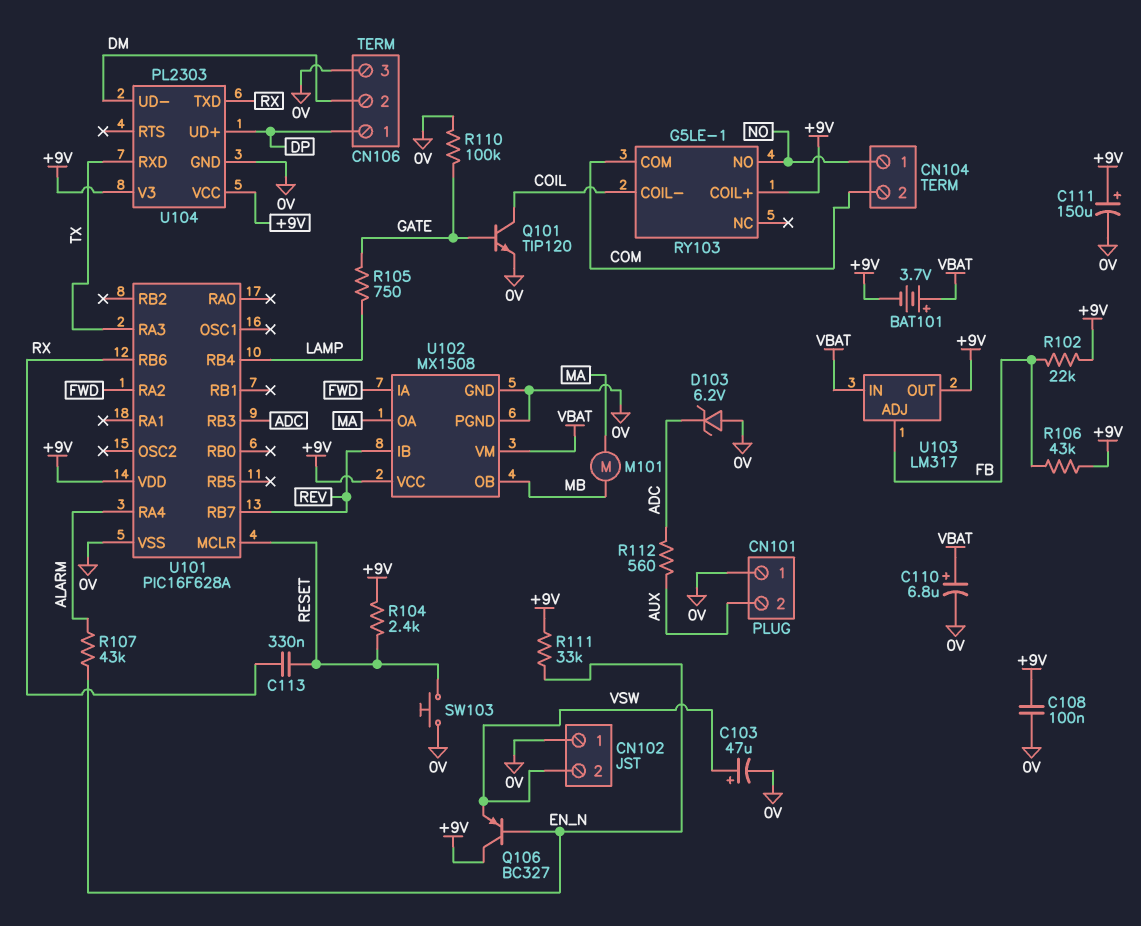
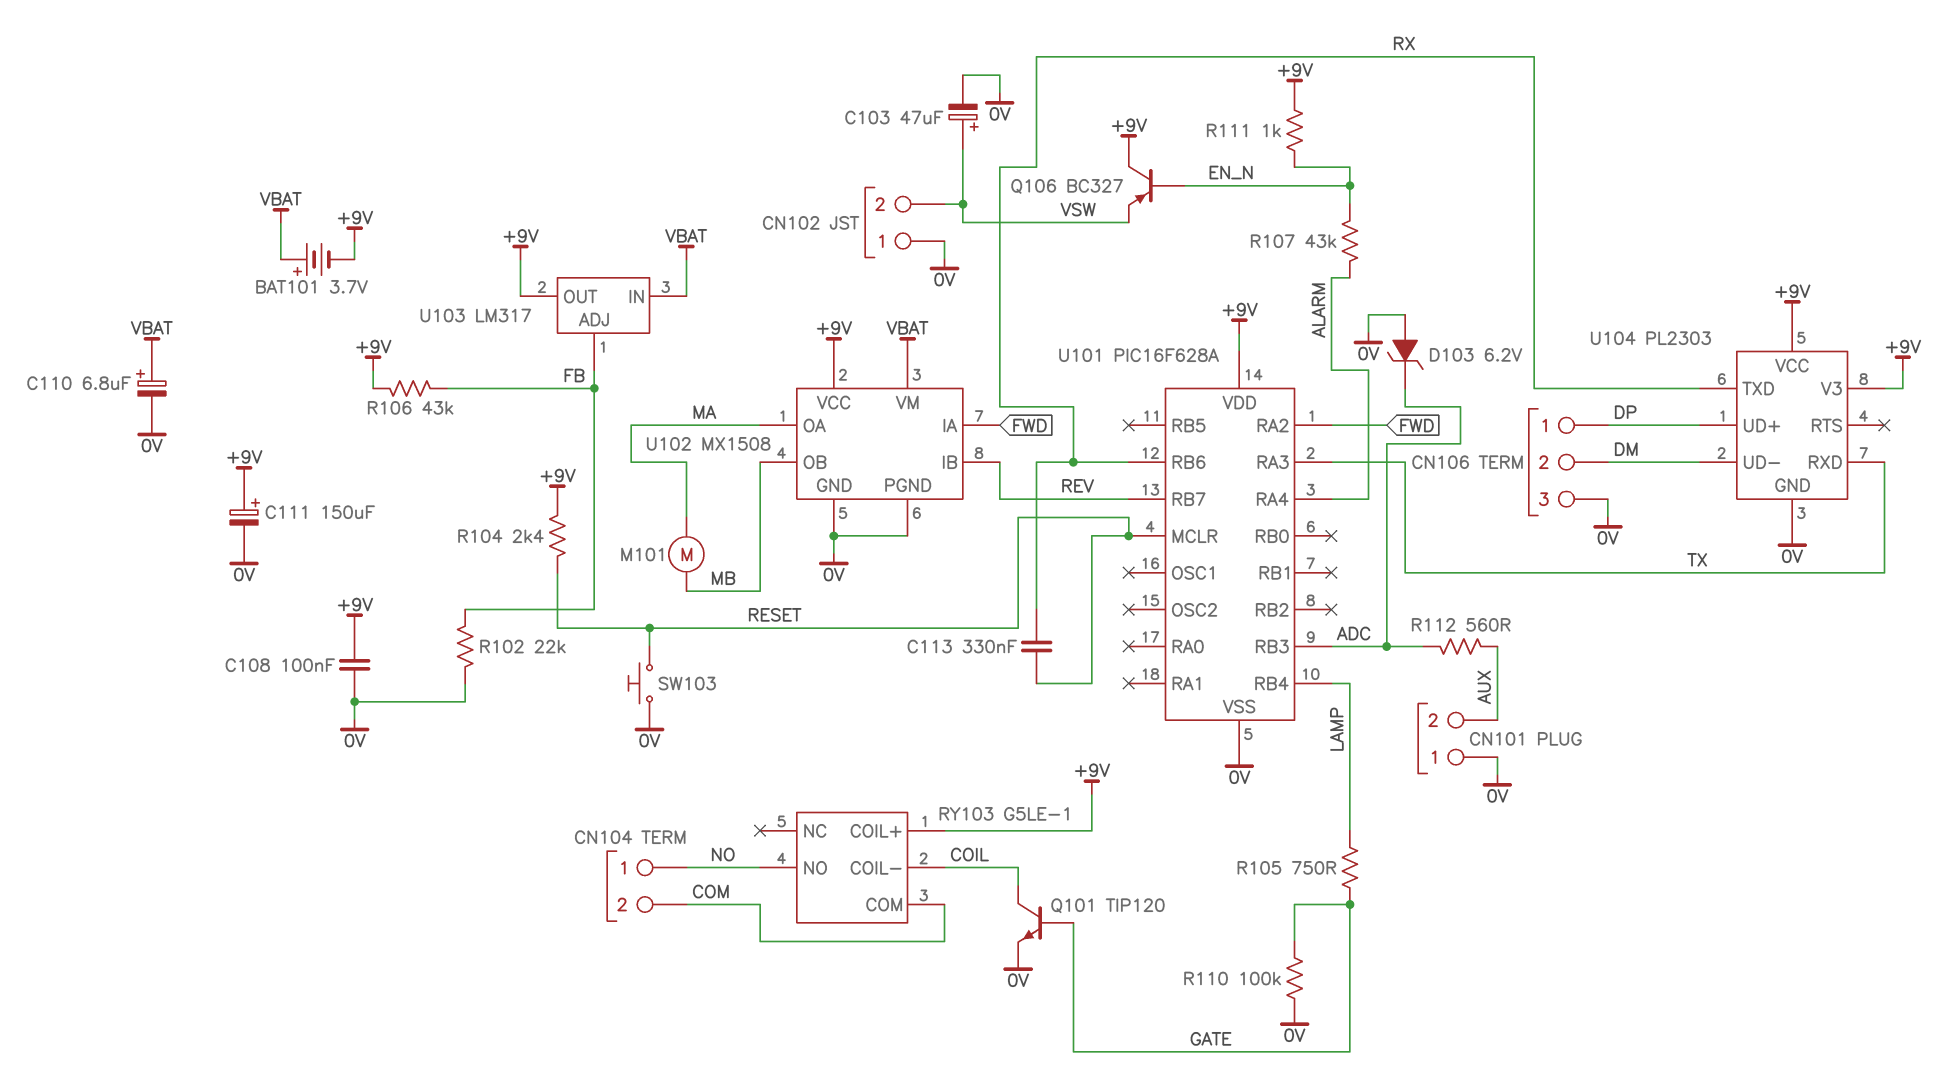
R102: 22k (+9V, FB) -> 22k (0V, FB)
R111: 33k (+9V, EN_N) -> 1k (+9V, EN_N)

